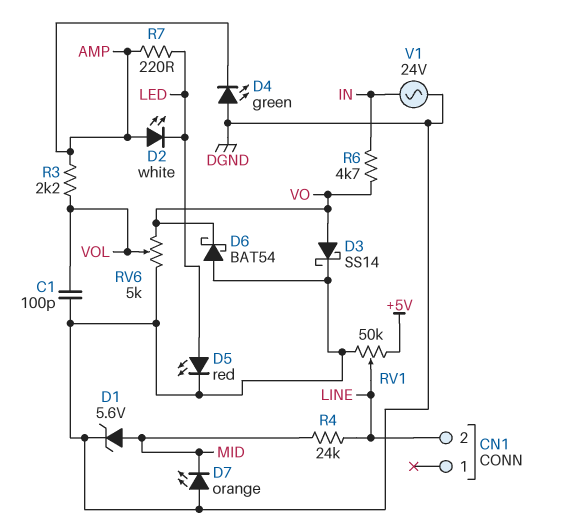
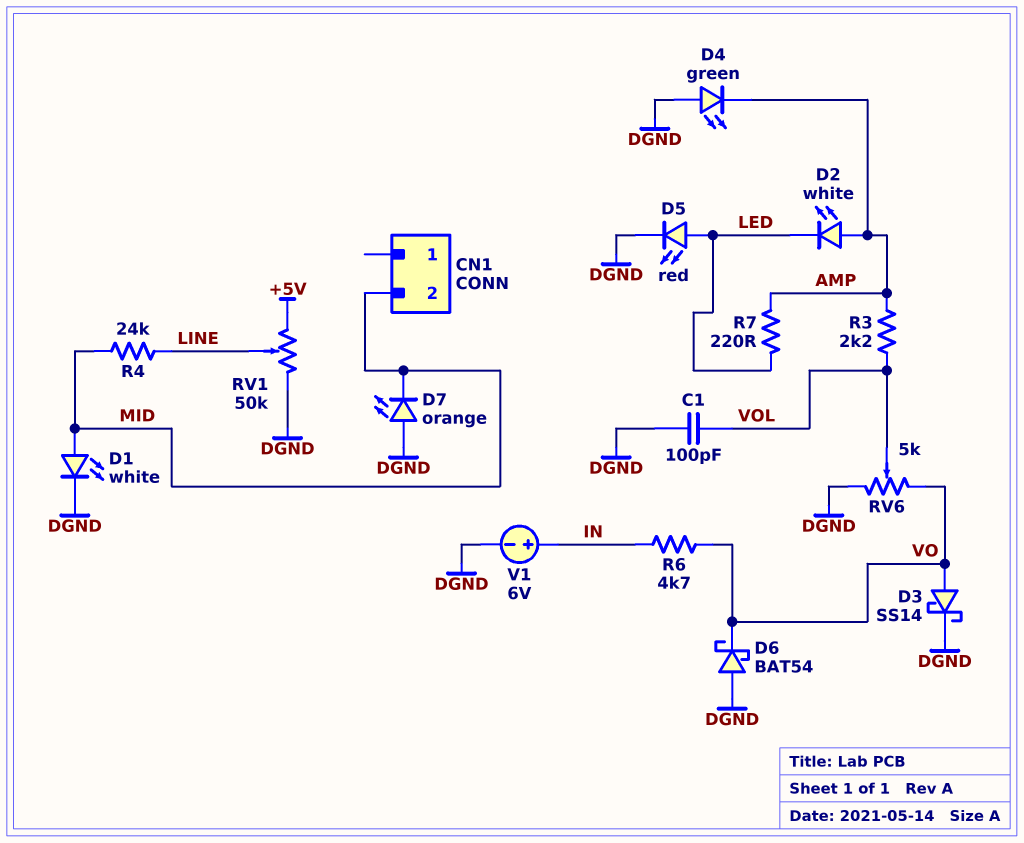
CN1 pin 2: LINE -> MID
D1: zener 5.6V (A MID, K DGND) -> LED white (A MID, K DGND)
V1: AC 24V (DGND, IN) -> 6V (plus IN, minus DGND)

